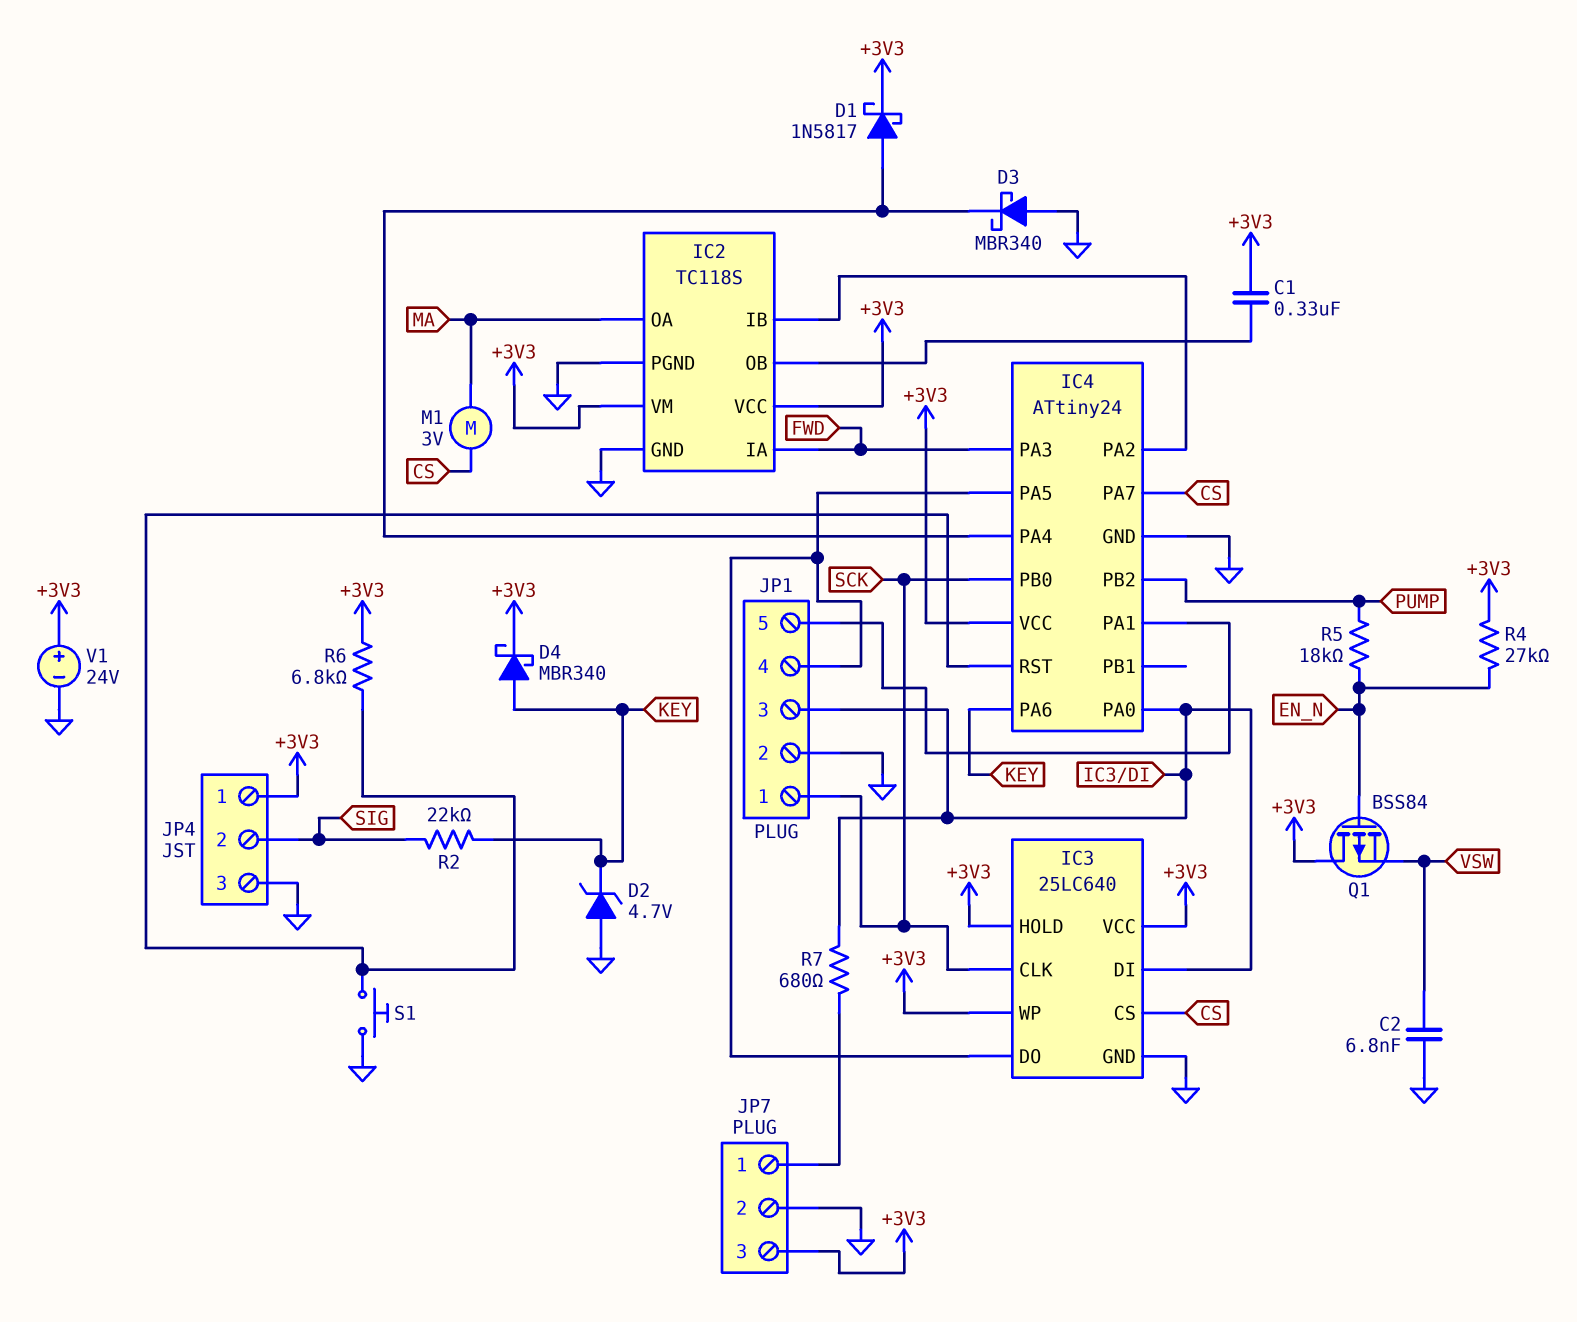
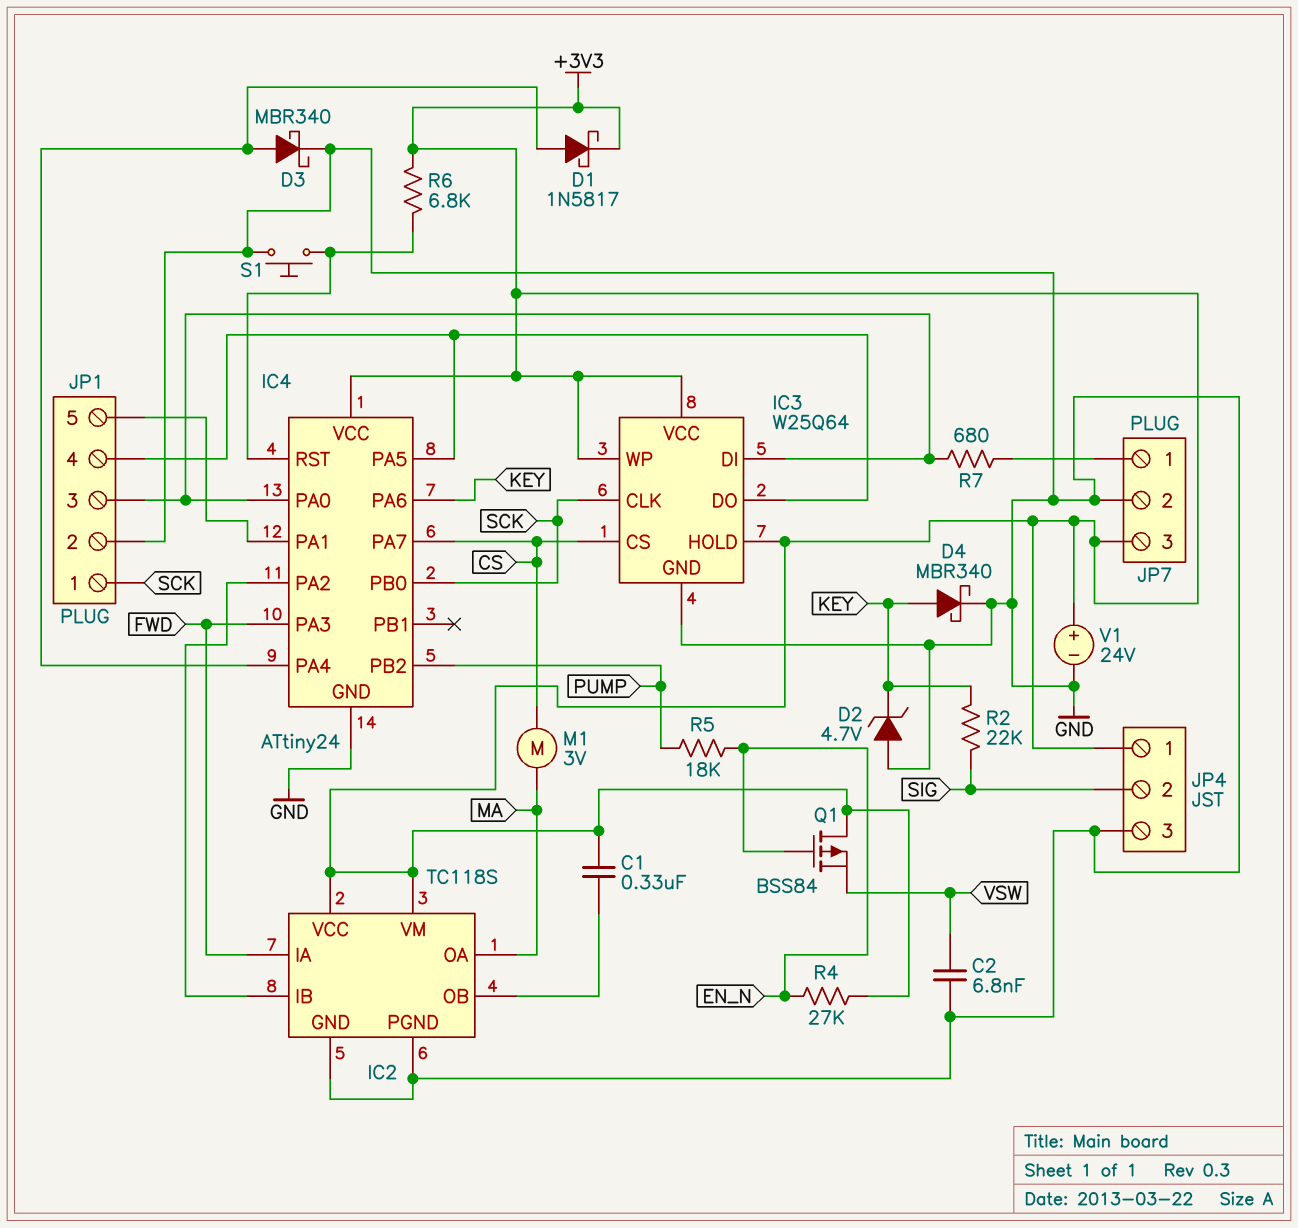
D3: schottky MBR340 (A GND, K IC4/PA4) -> schottky MBR340 (A IC4/PA4, K GND)
D4: schottky MBR340 (A KEY, K +3V3) -> schottky MBR340 (A KEY, K GND)
IC3: 25LC640 -> W25Q64

